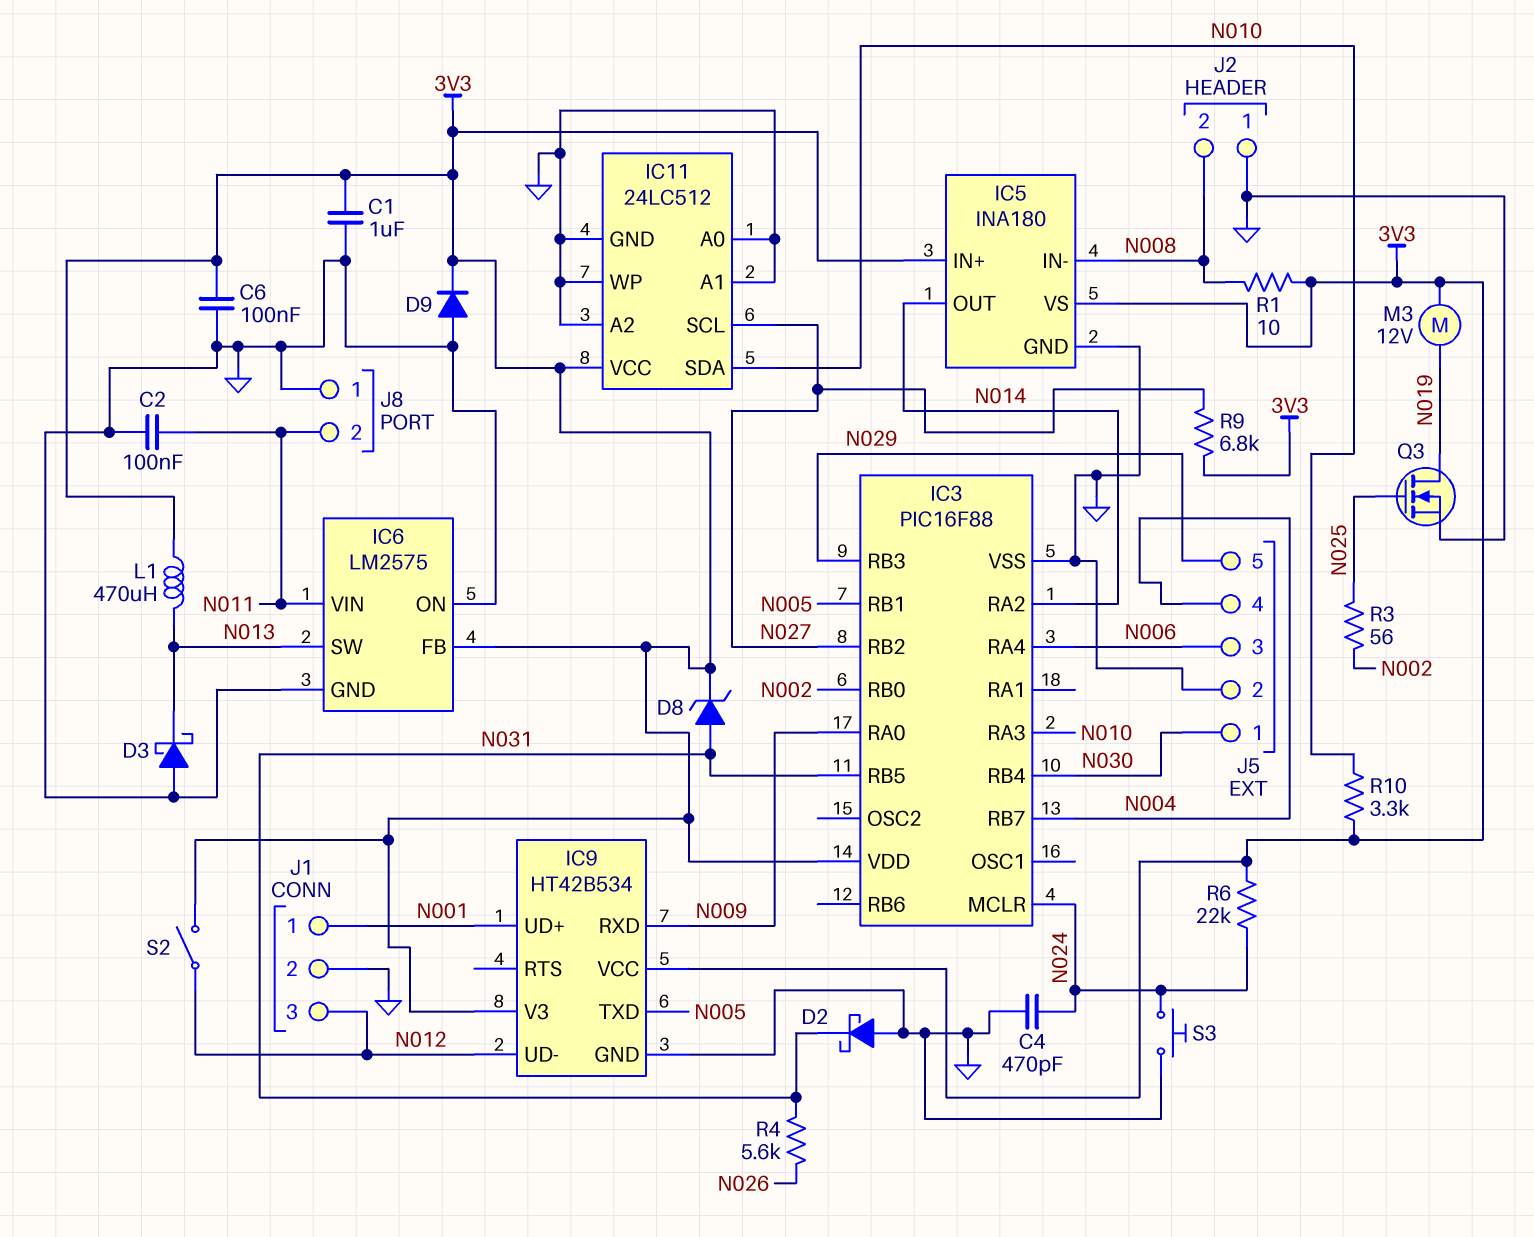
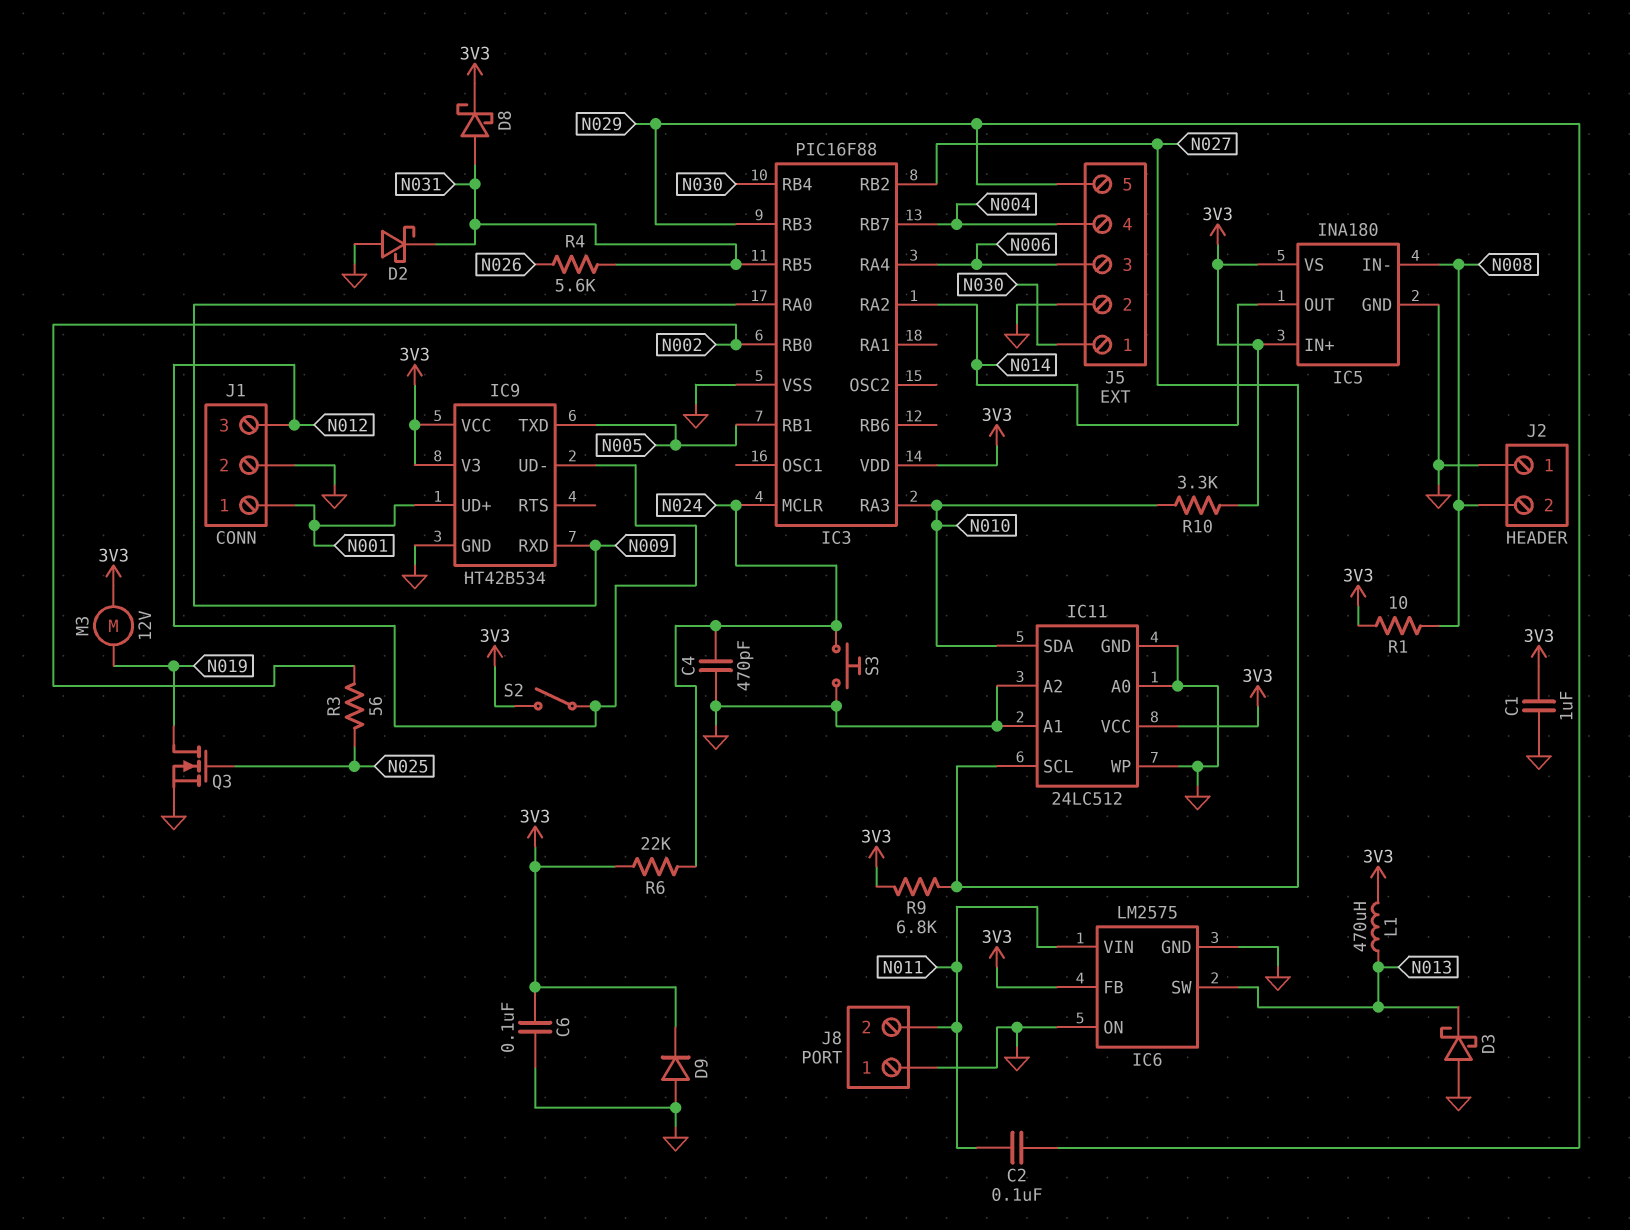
C2: 100nF (GND, N011) -> 100nF (N011, N029)
D8: zener (A N031, K 3V3) -> schottky (A N031, K 3V3)

